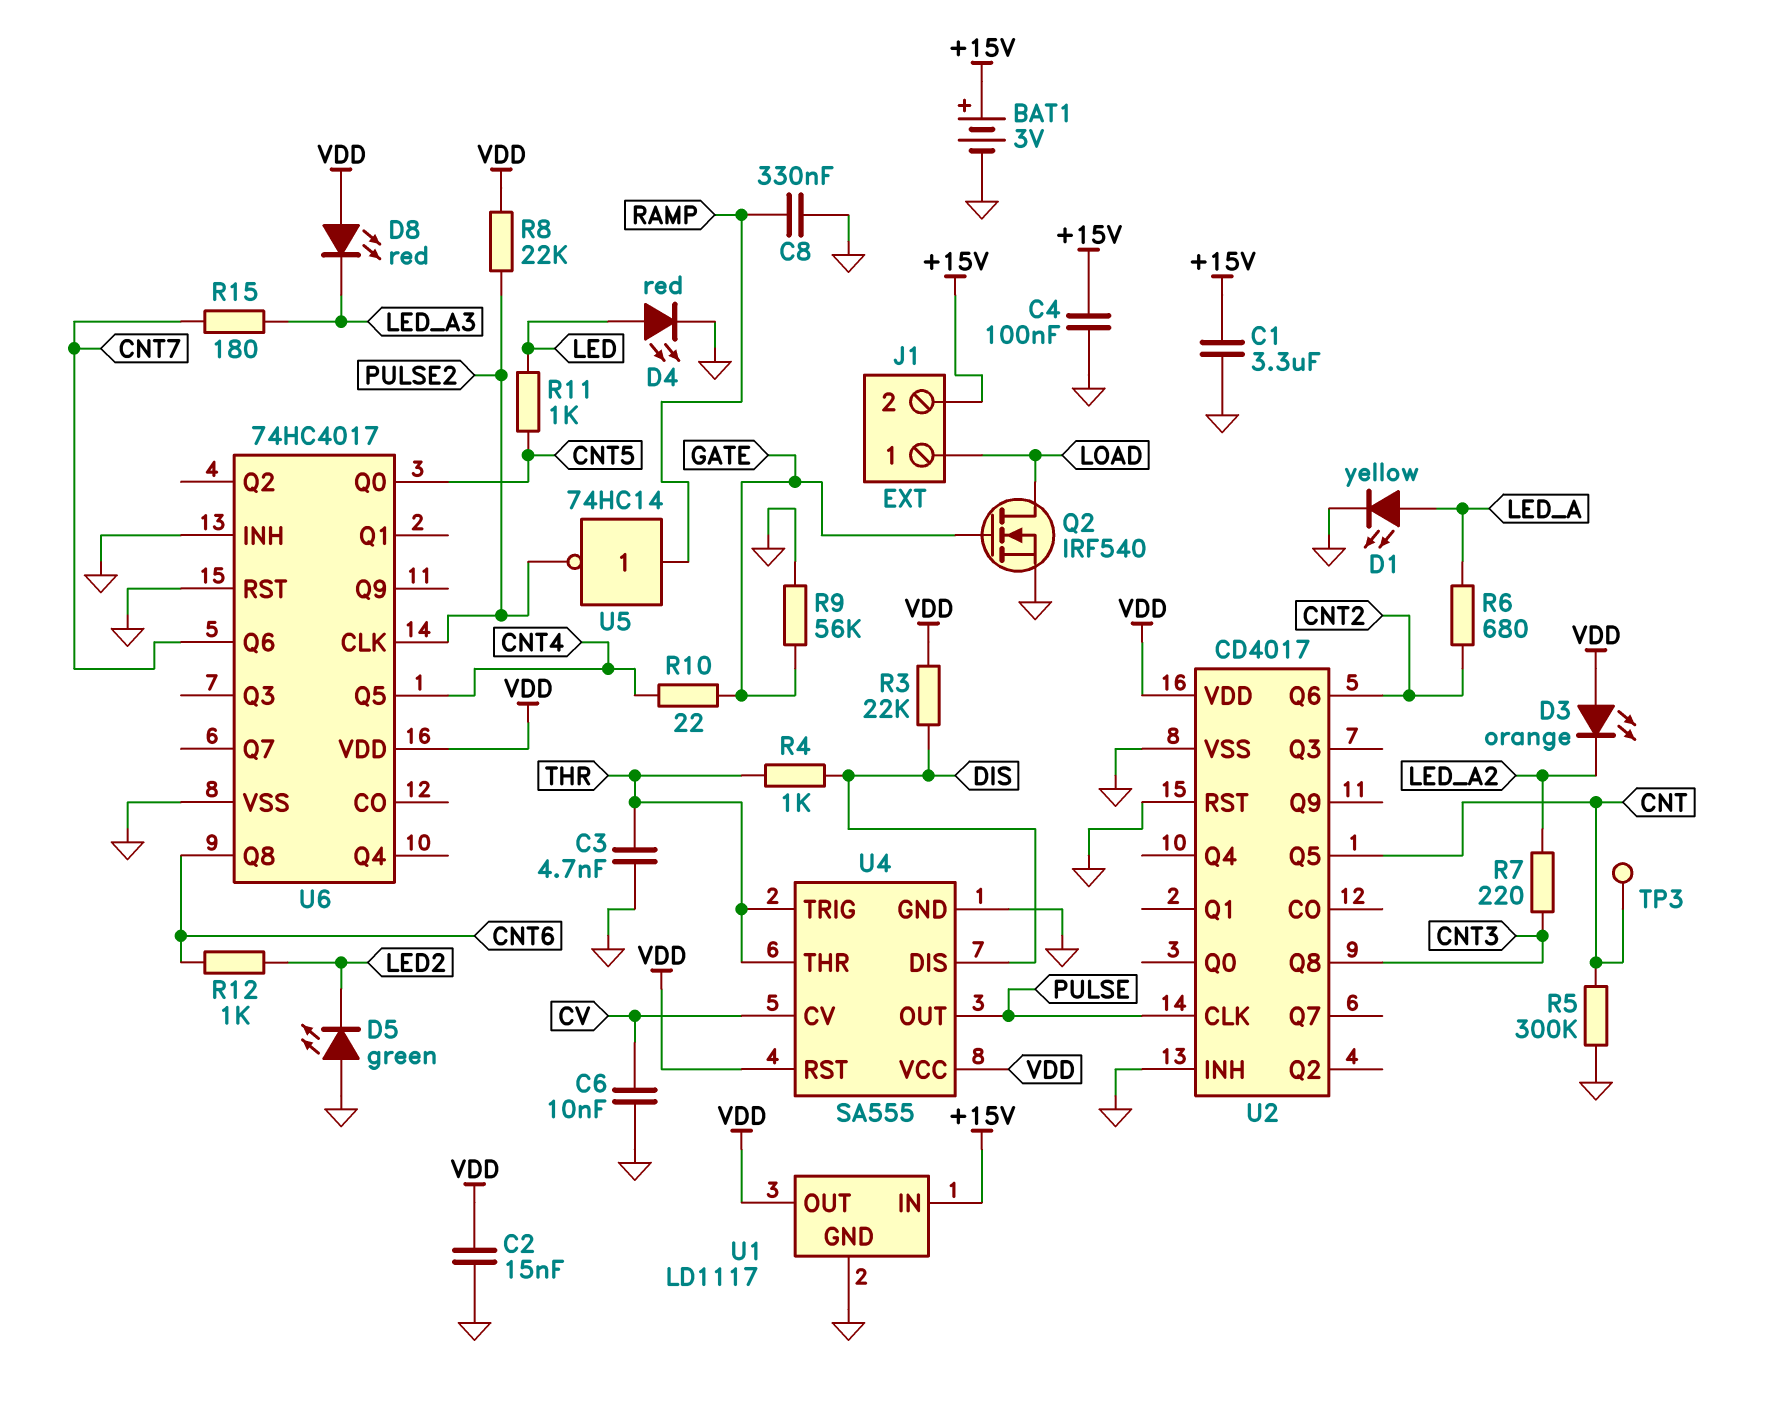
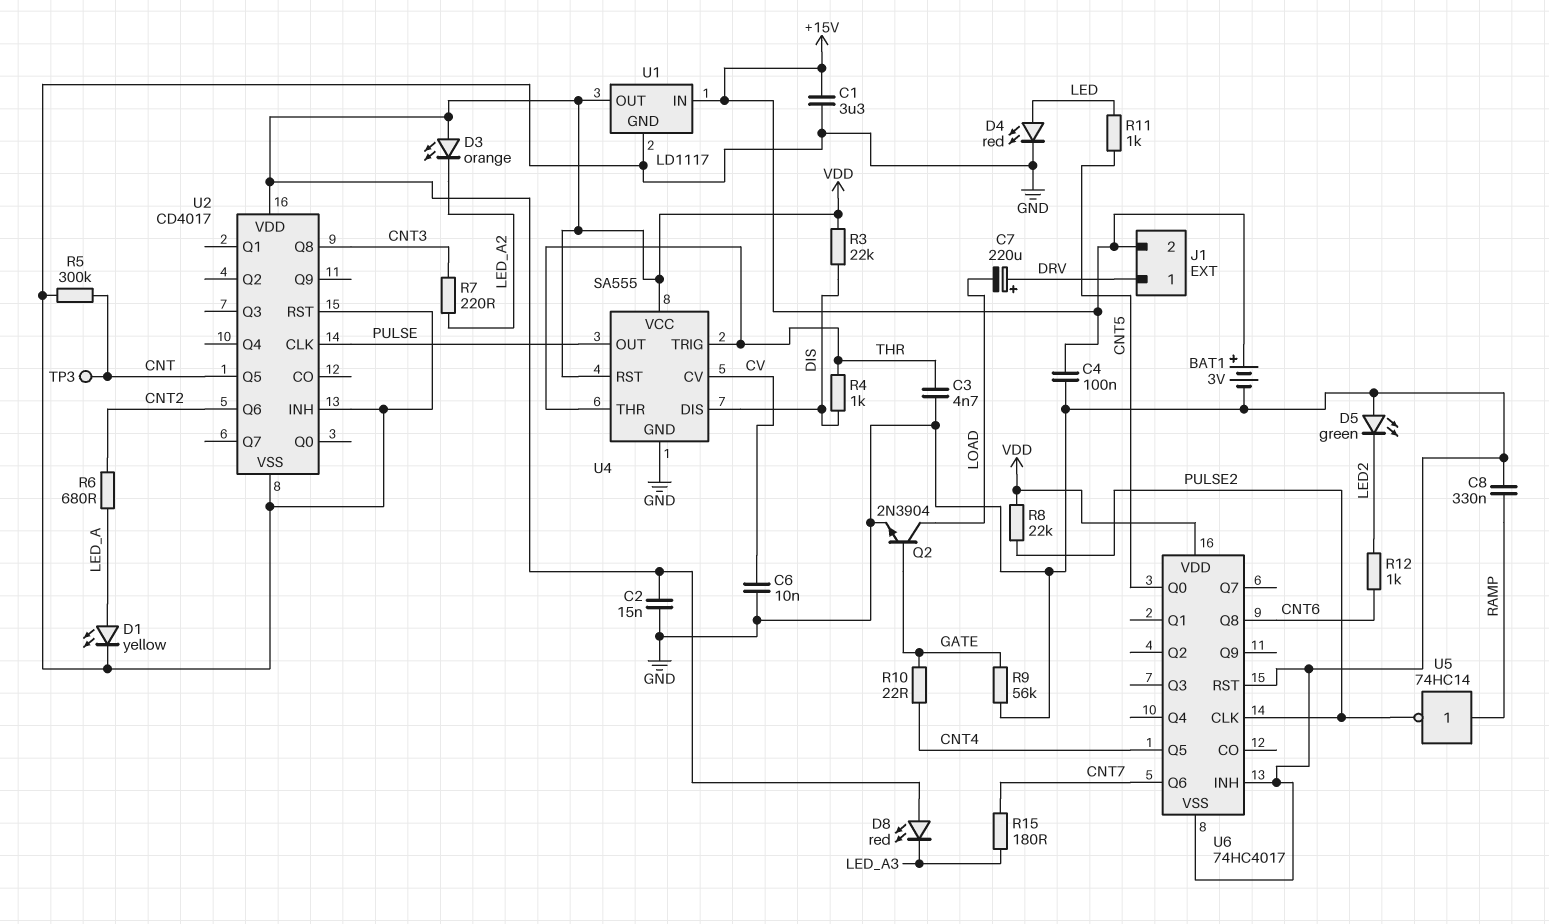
C7: none -> 220uF (plus DRV, minus LOAD)
J1 pin 1: LOAD -> DRV
Q2: NMOS IRF540 (G GATE, D LOAD, S GND) -> NPN 2N3904 (B GATE, C LOAD, E GND)

